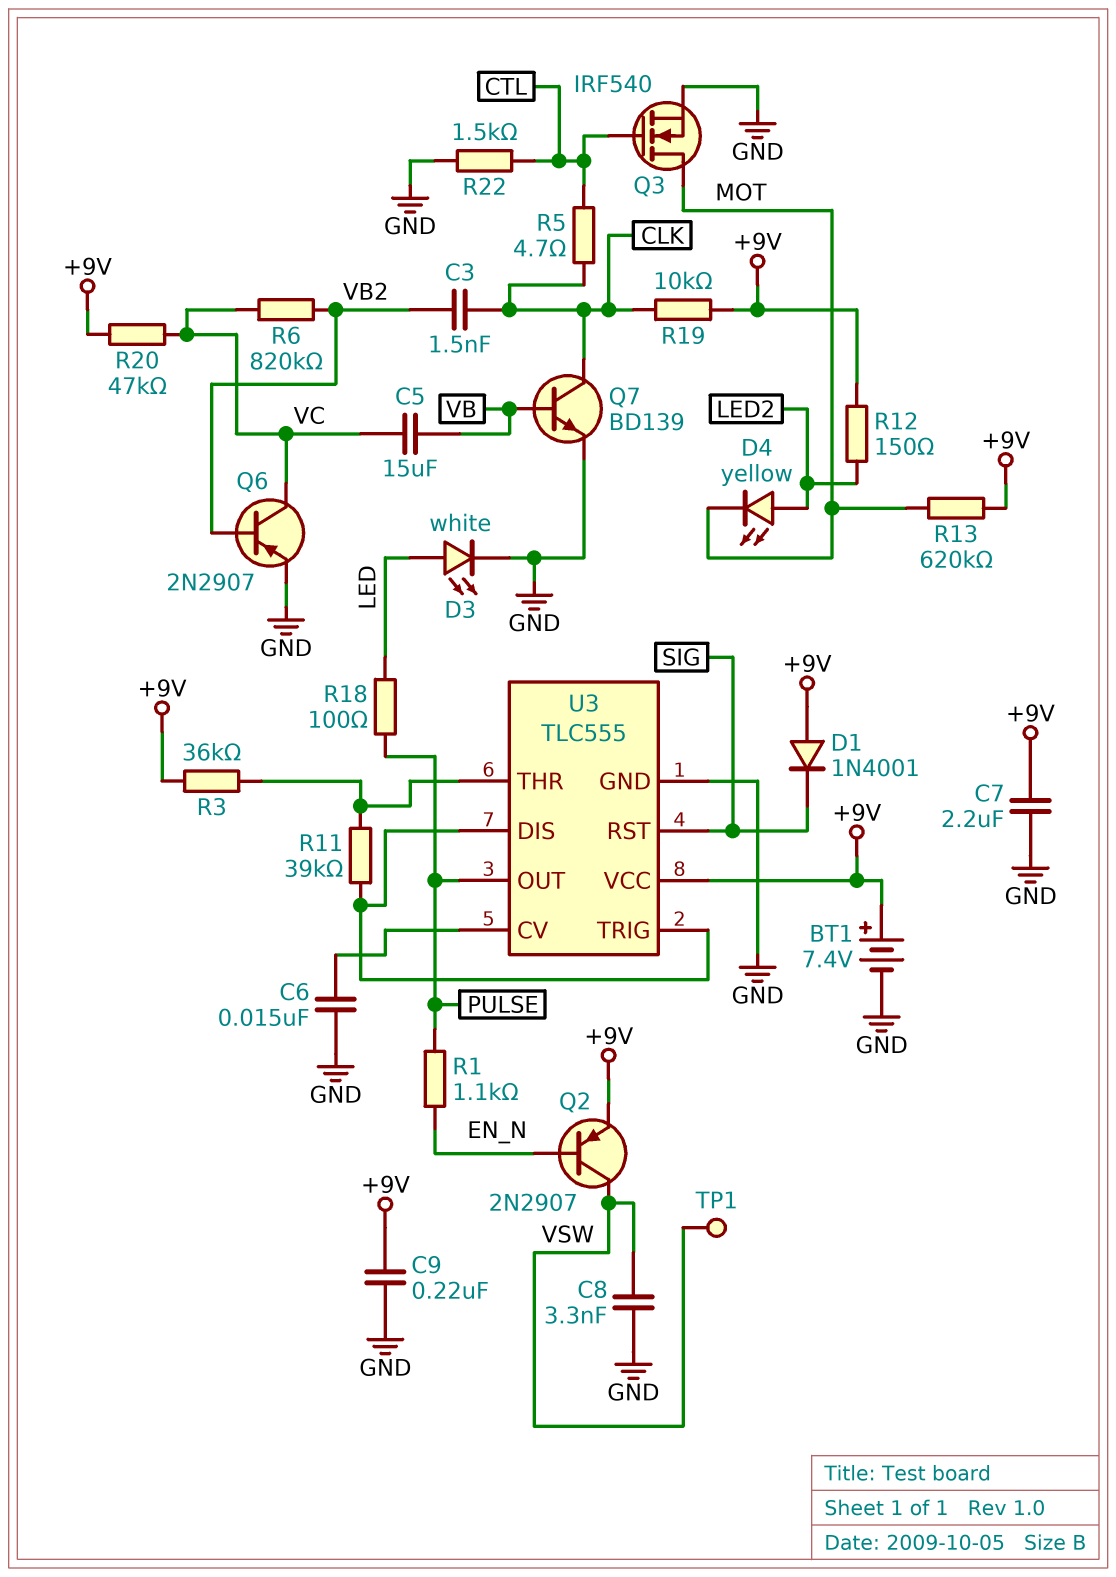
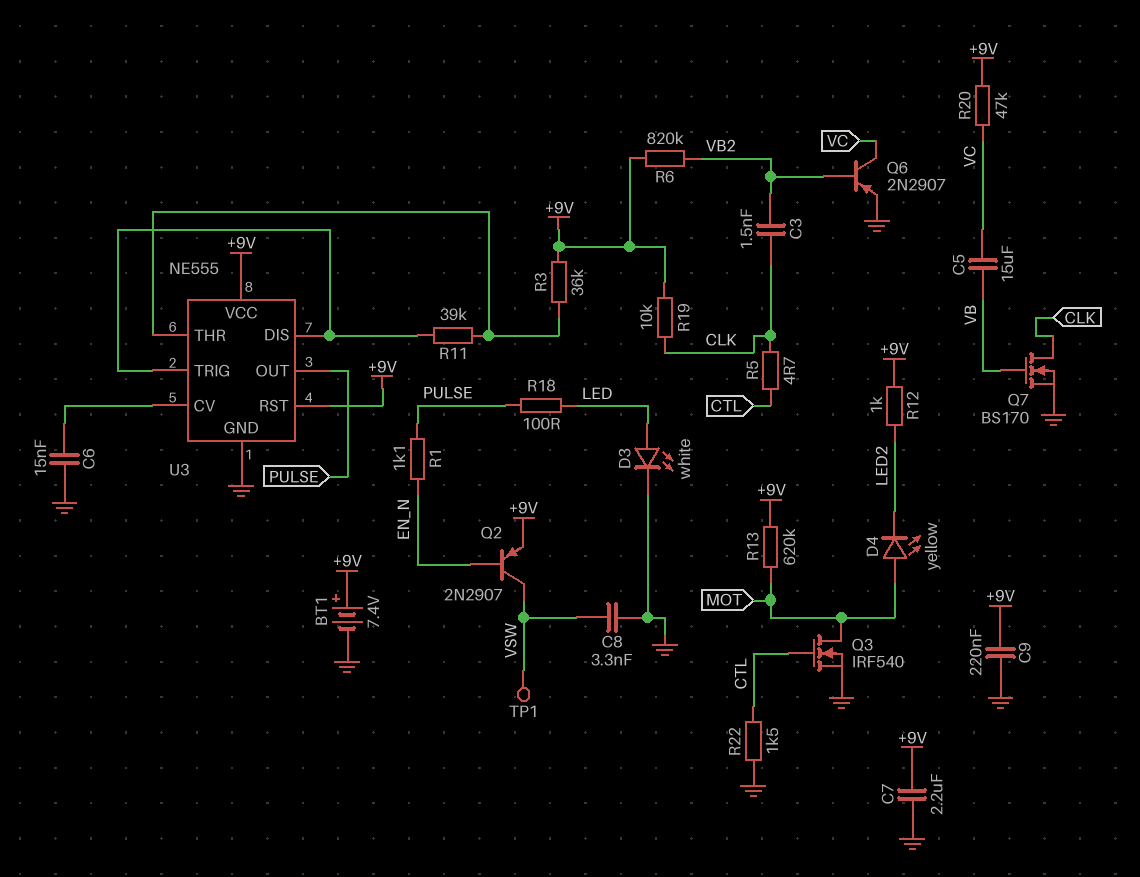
D1: diode 1N4001 (A +9V, K SIG) -> none
D4: LED yellow (A LED2, K MOT) -> LED yellow (A MOT, K LED2)
Q7: NPN BD139 (B VB, C CLK, E GND) -> NMOS BS170 (G VB, D CLK, S GND)
R6: 820k (VB2, VC) -> 820k (+9V, VB2)
R12: 150 (+9V, LED2) -> 1k (+9V, LED2)
U3: TLC555 -> NE555
U3 pin RST: SIG -> +9V

